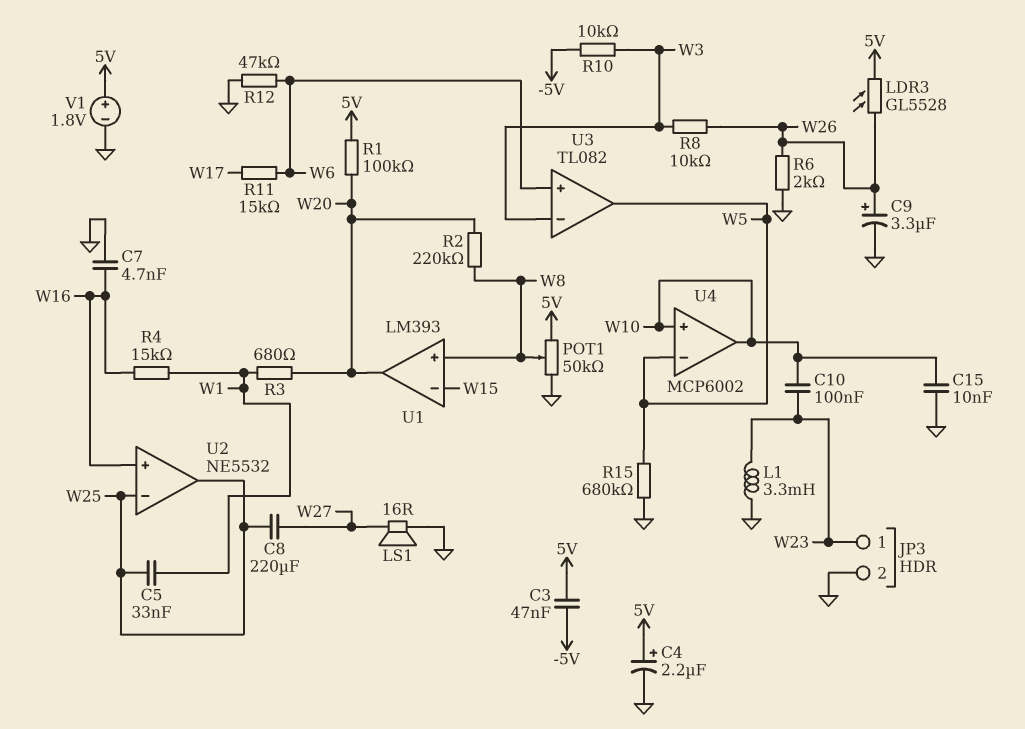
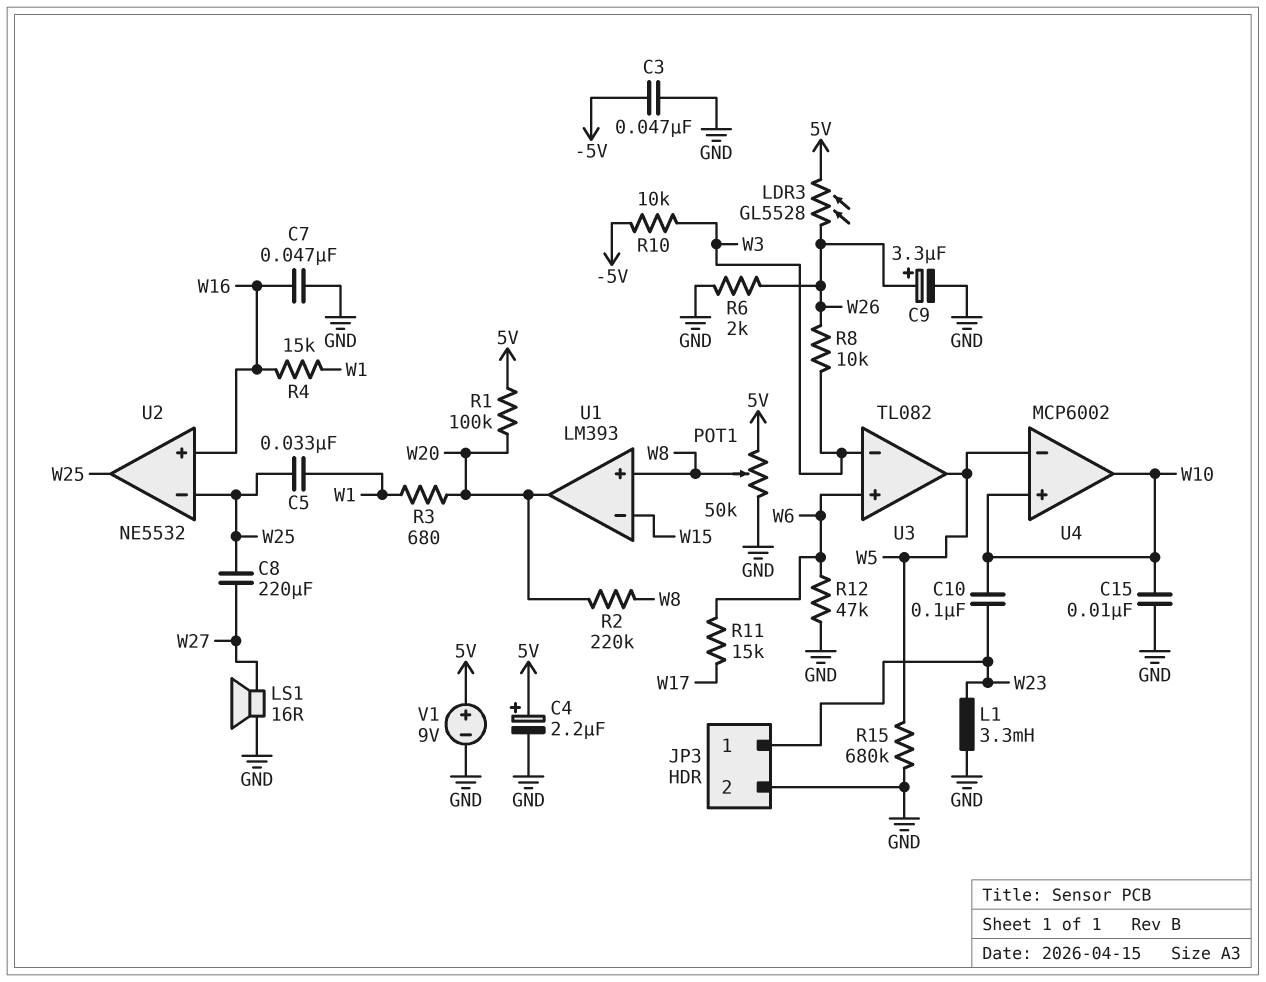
C3: 47nF (-5V, 5V) -> 47nF (-5V, GND)
C7: 4.7nF (GND, W16) -> 47nF (GND, W16)
V1: 1.8V (plus 5V, minus GND) -> 9V (plus 5V, minus GND)

